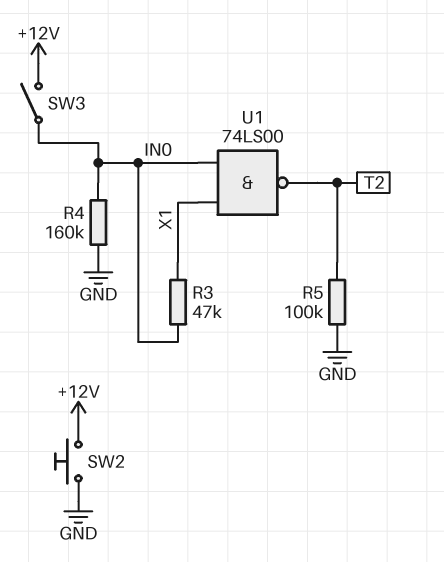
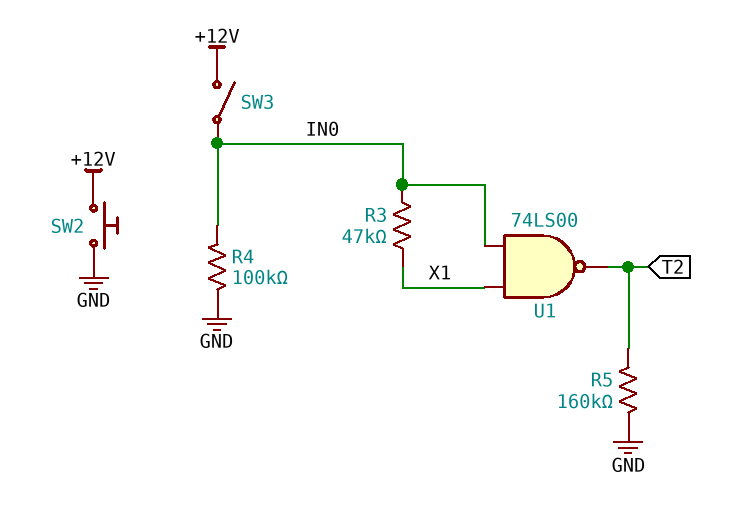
R4: 160k (GND, IN0) -> 100k (GND, IN0)
R5: 100k (GND, T2) -> 160k (GND, T2)

